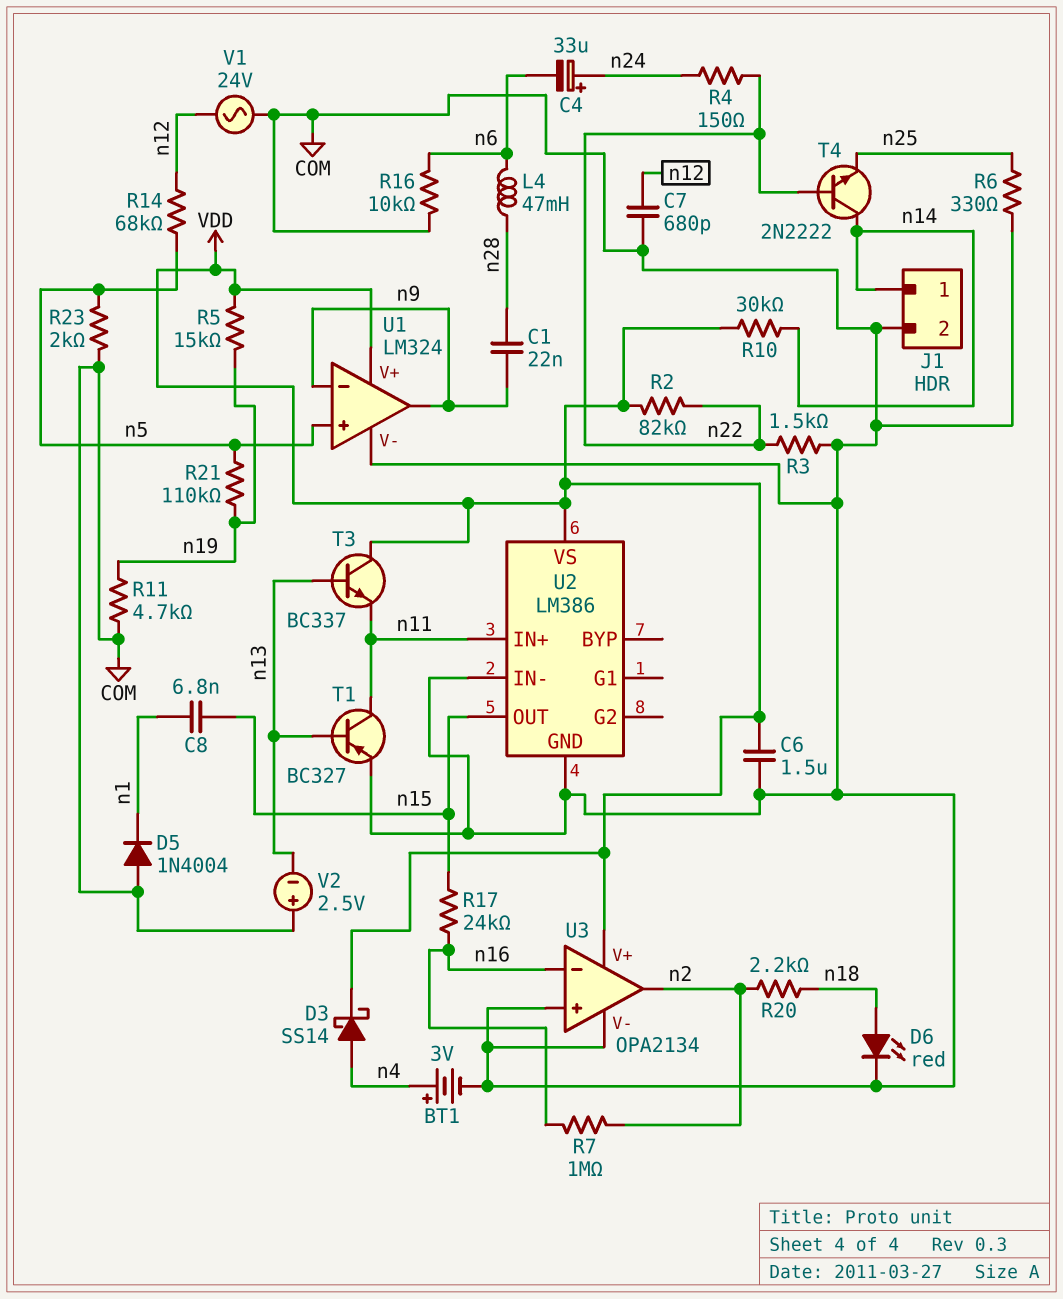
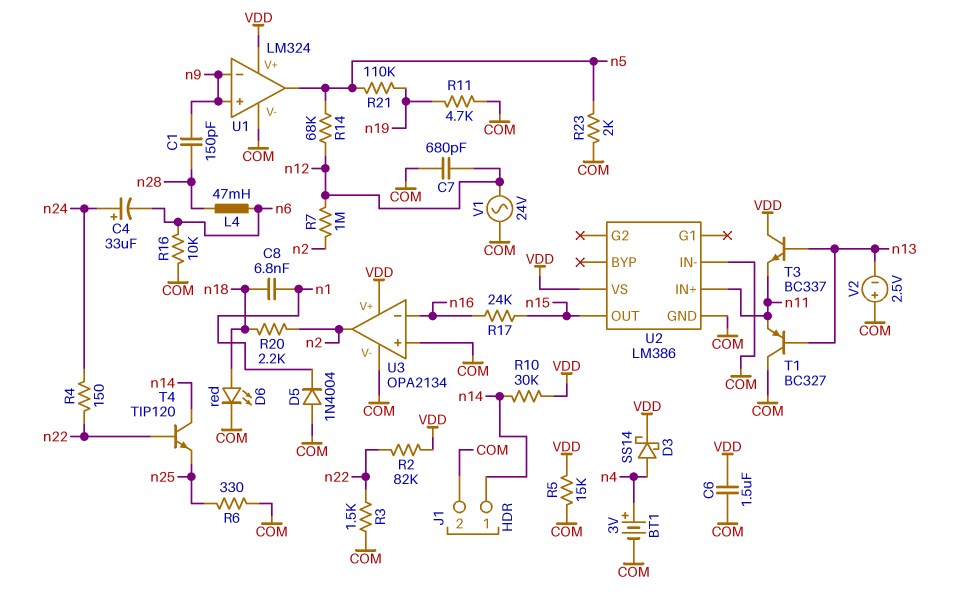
C1: 22nF (n9, n28) -> 150pF (n9, n28)
C8: 6.8nF (n1, n15) -> 6.8nF (n1, n18)
R5: 15k (VDD, n19) -> 15k (COM, VDD)
R7: 1M (n2, n16) -> 1M (n2, n12)
T1: PNP BC327 (B n13, C n11, E COM) -> PNP BC327 (B n13, C COM, E n11)
T4: NPN 2N2222 (B n22, C n14, E n25) -> NPN TIP120 (B n22, C n14, E n25)
U1 pin in+: n5 -> n9
U1 pin out: n9 -> n5

